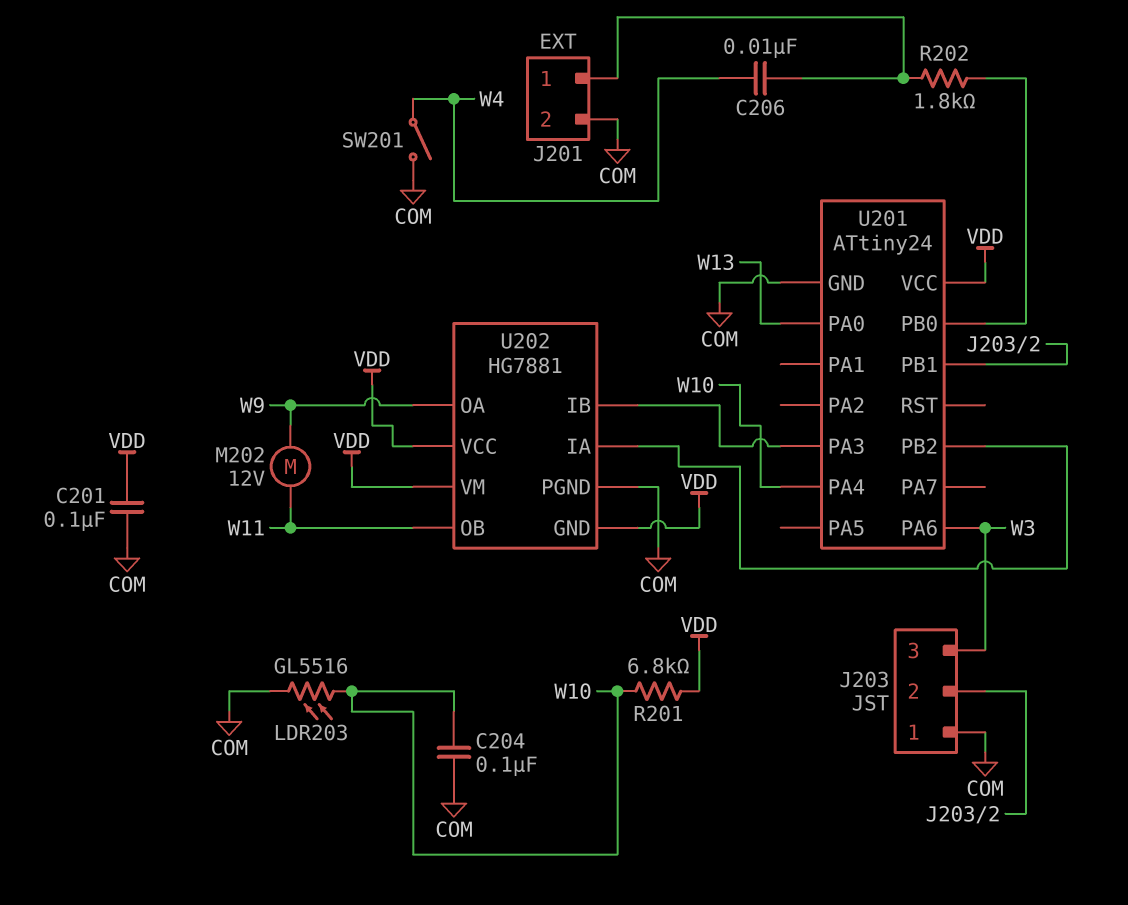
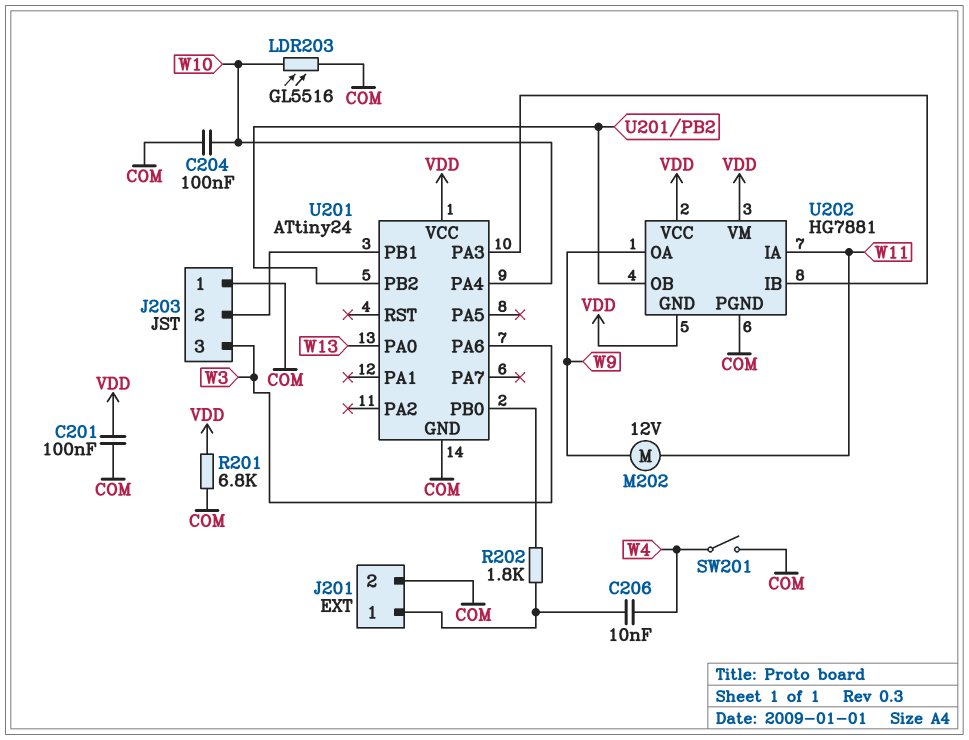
R201: 6.8k (VDD, W10) -> 6.8k (COM, VDD)
U202 pin IA: U201/PB2 -> W11
U202 pin OB: W11 -> U201/PB2

